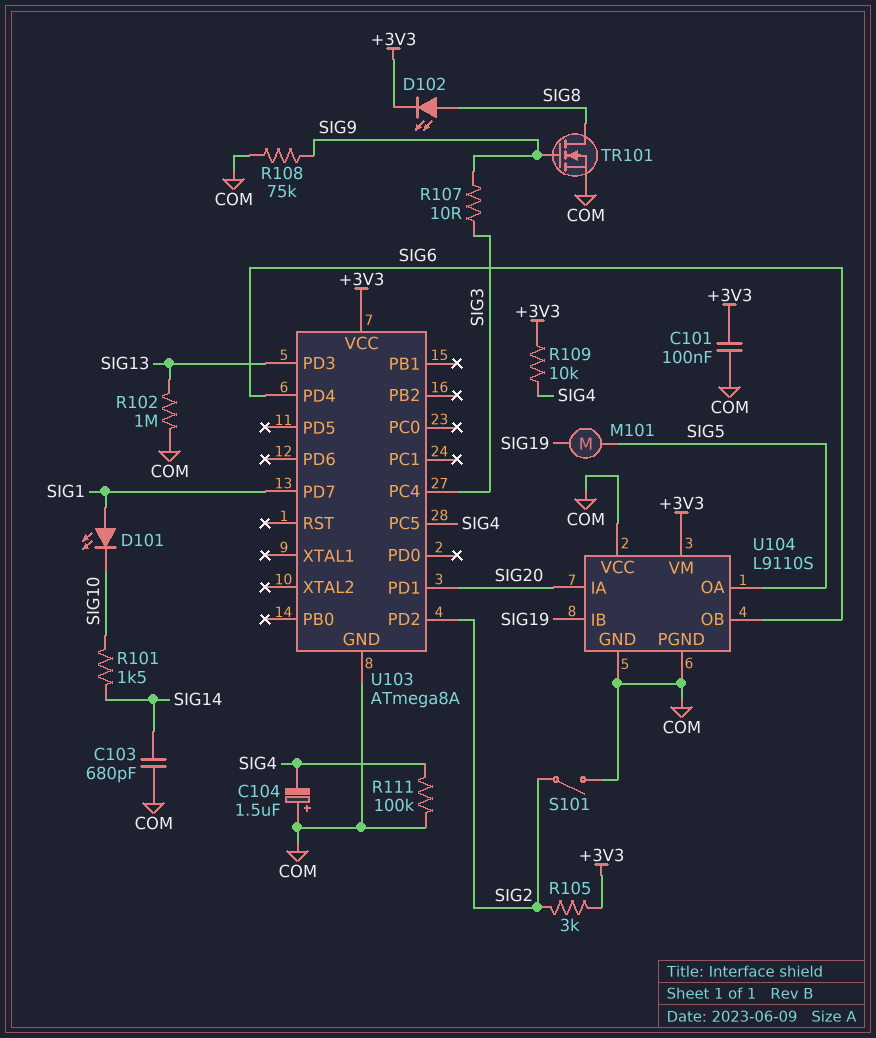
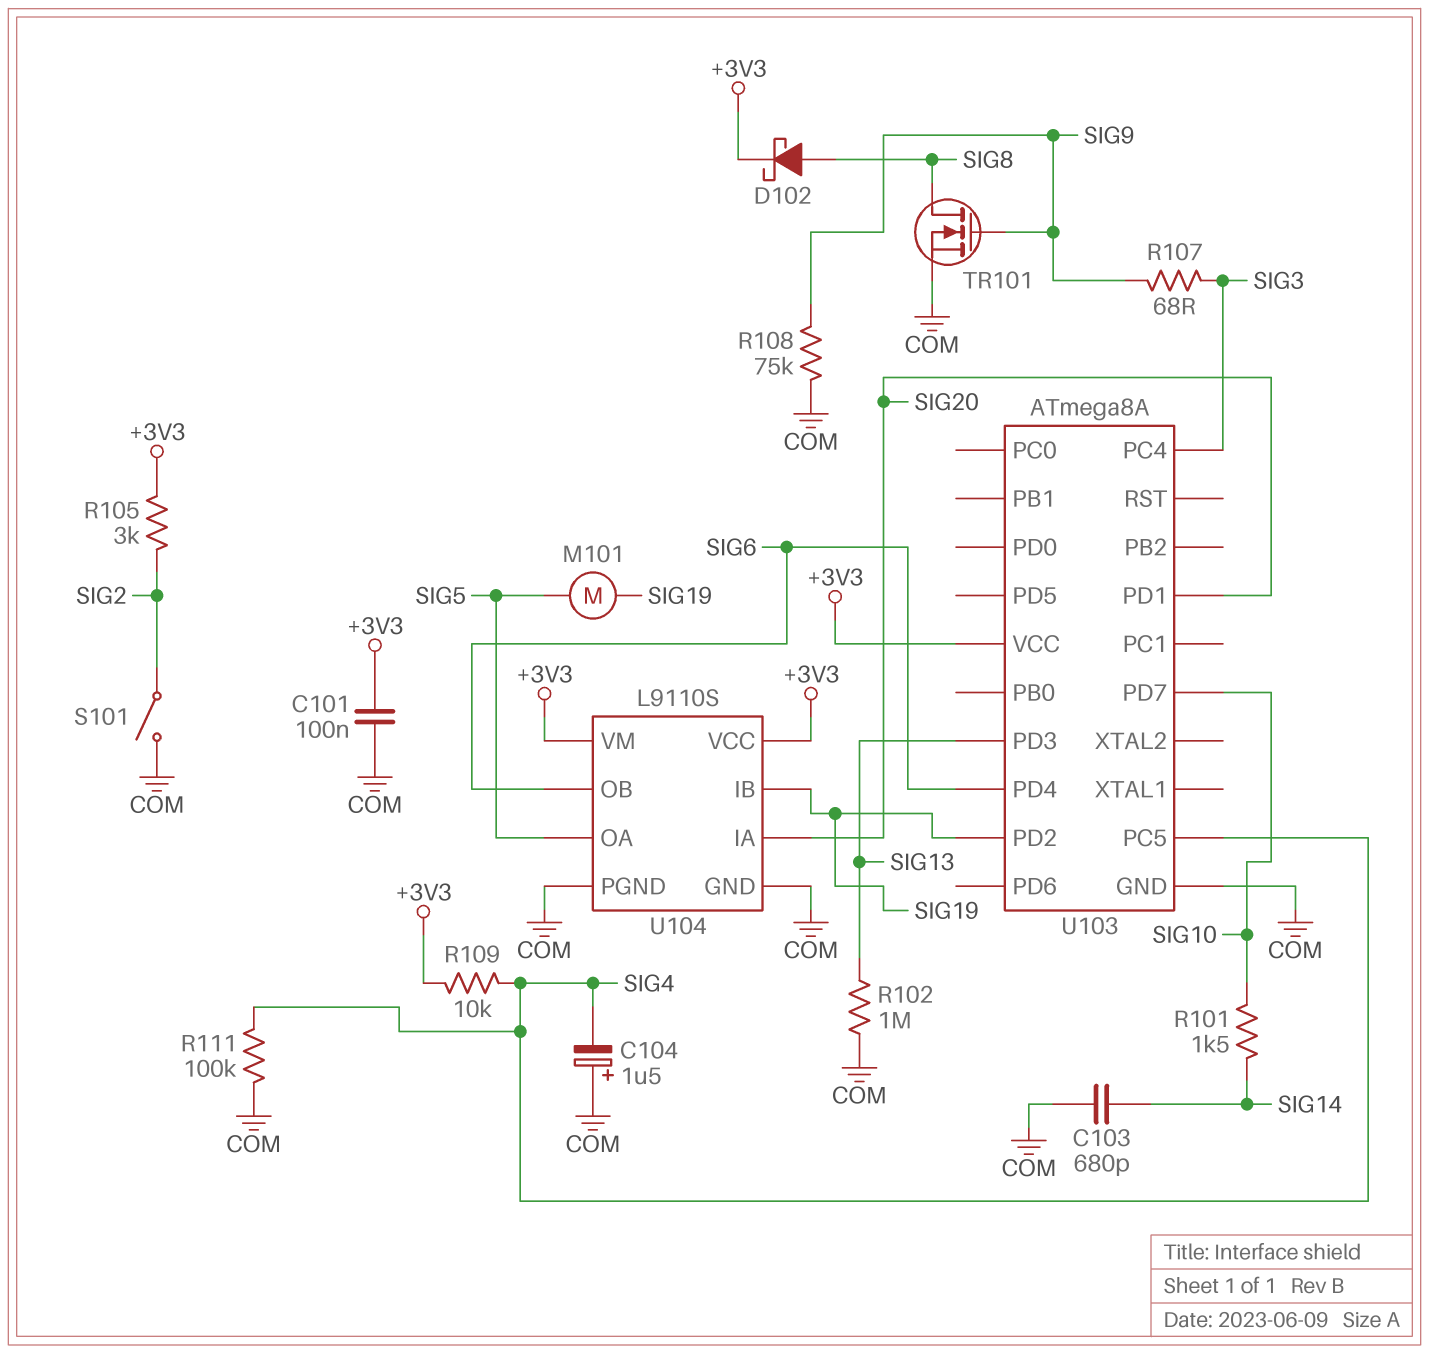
D101: LED (A SIG1, K SIG10) -> none
D102: LED (A SIG8, K +3V3) -> schottky (A SIG8, K +3V3)
R107: 10 (SIG3, SIG9) -> 68 (SIG3, SIG9)
U103 pin PD2: SIG2 -> SIG19
U103 pin PD7: SIG1 -> SIG10
U104 pin VCC: COM -> +3V3

